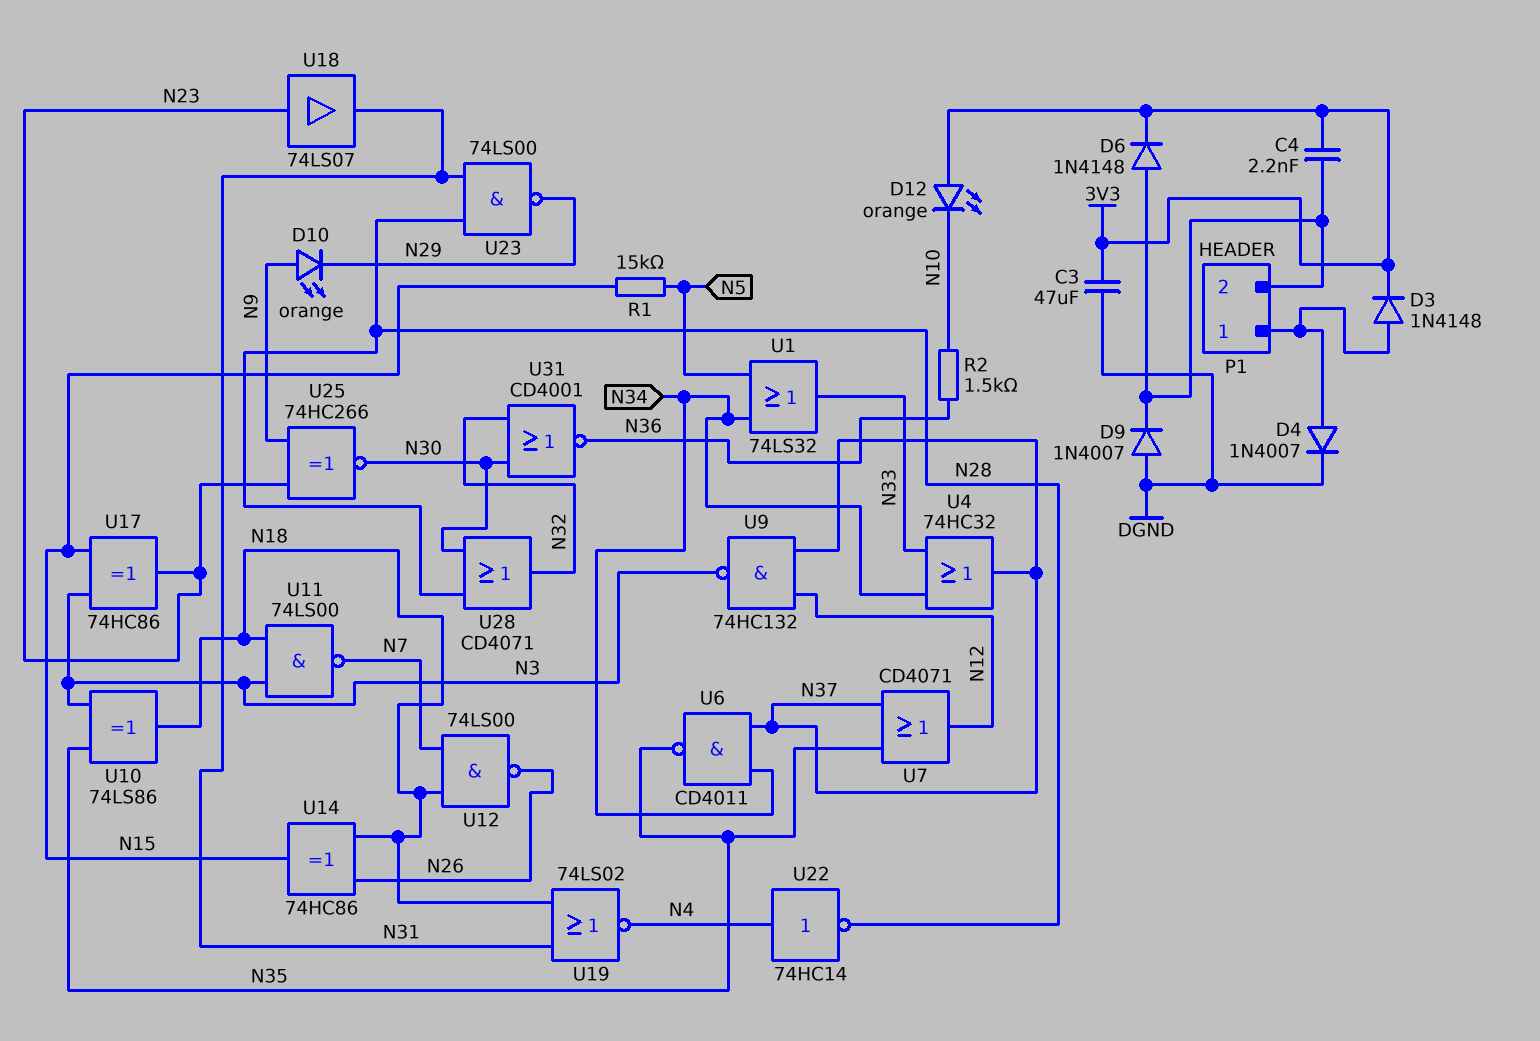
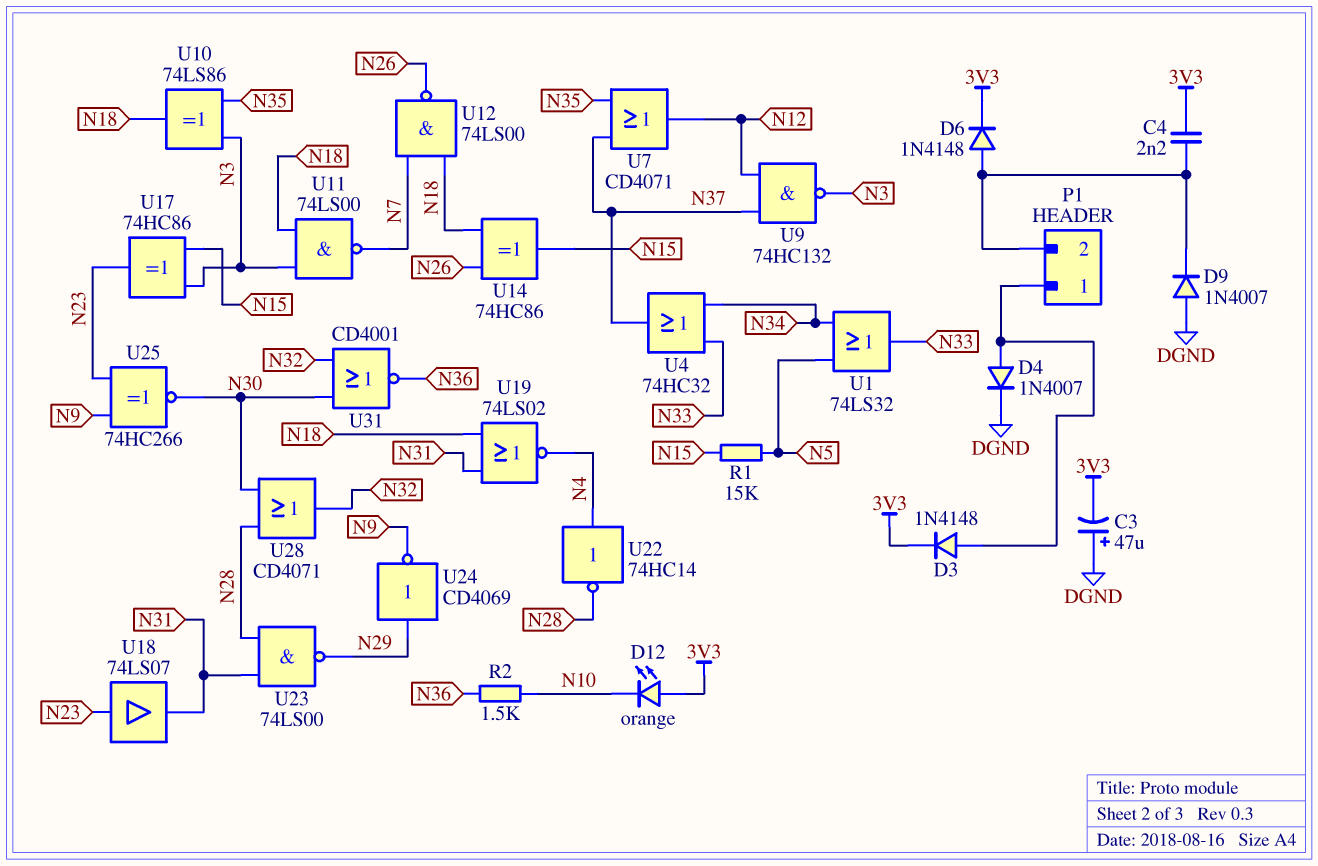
C3: 47uF (3V3, DGND) -> 47uF (plus DGND, minus 3V3)
D10: LED orange (A N9, K N29) -> none
U6: NAND CD4011 (in N34, in N37, out N35) -> none
U24: none -> NOT CD4069 (in N29, out N9)

